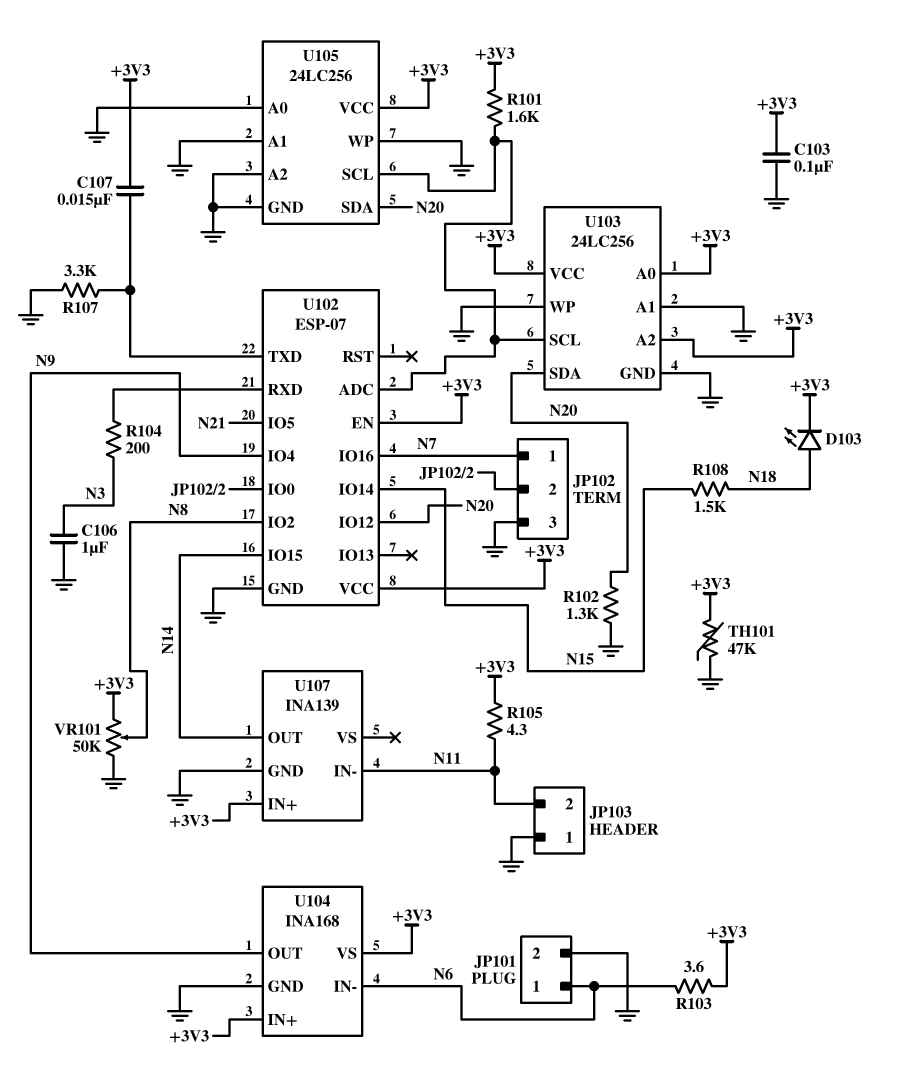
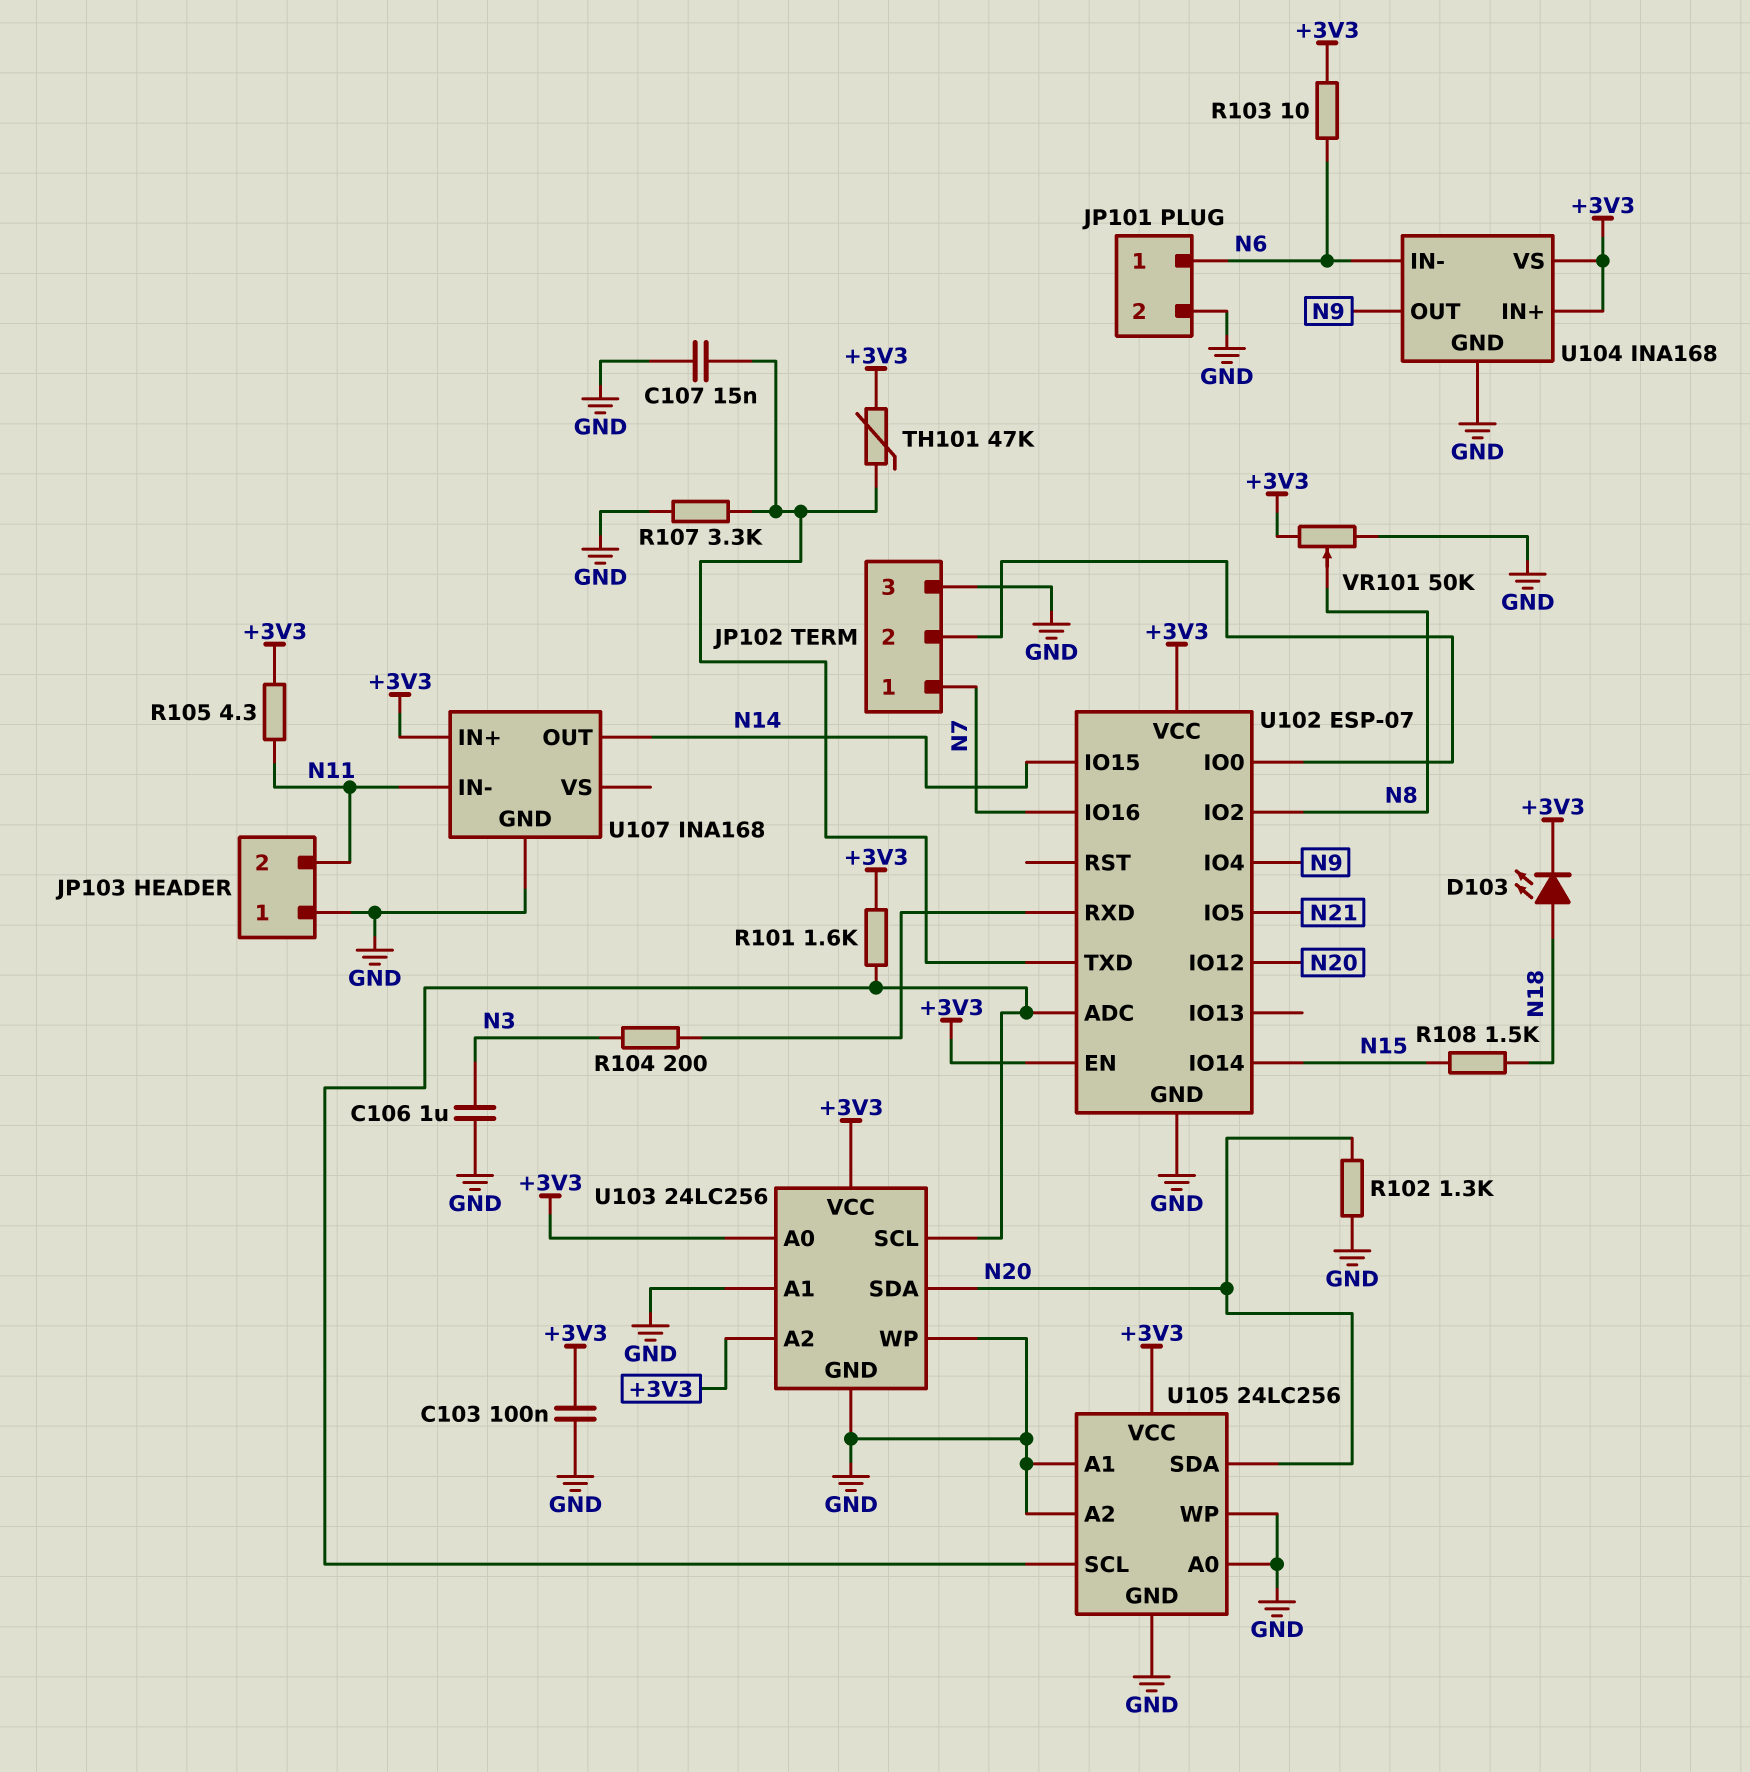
C107: 15nF (+3V3, U102/TXD) -> 15nF (GND, U102/TXD)
R103: 3.6 (+3V3, N6) -> 10 (+3V3, N6)
TH101: 47k (+3V3, GND) -> 47k (+3V3, U102/TXD)
U107: INA139 -> INA168

